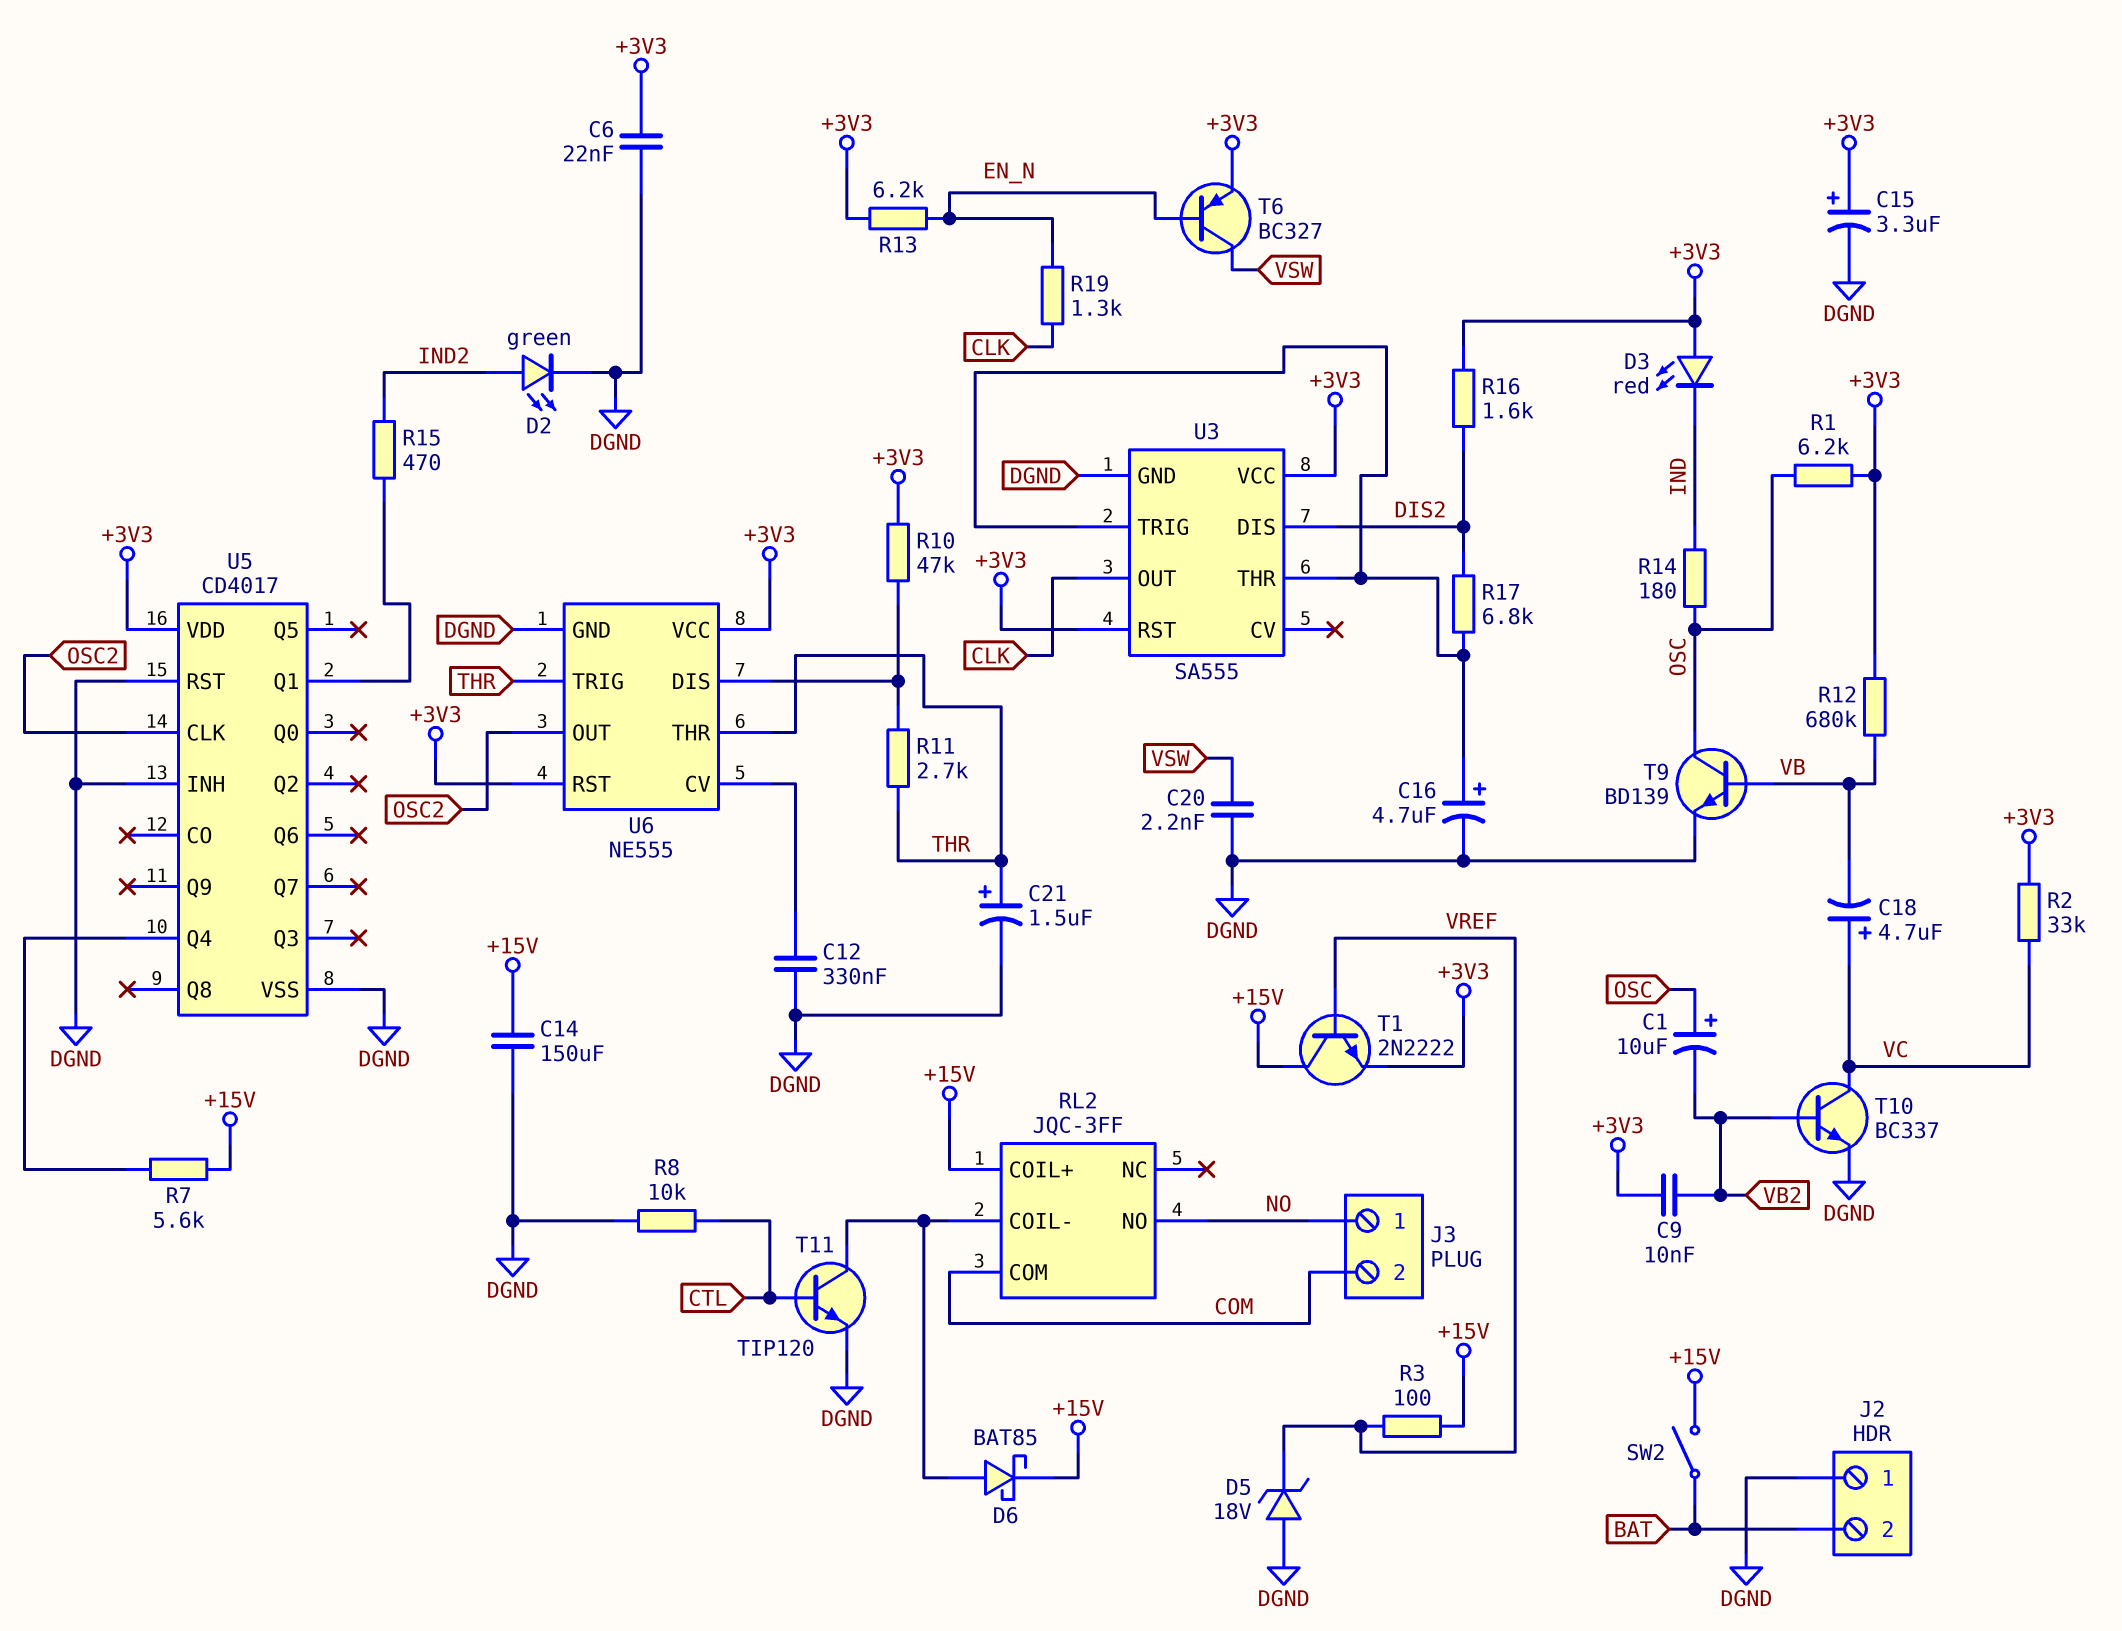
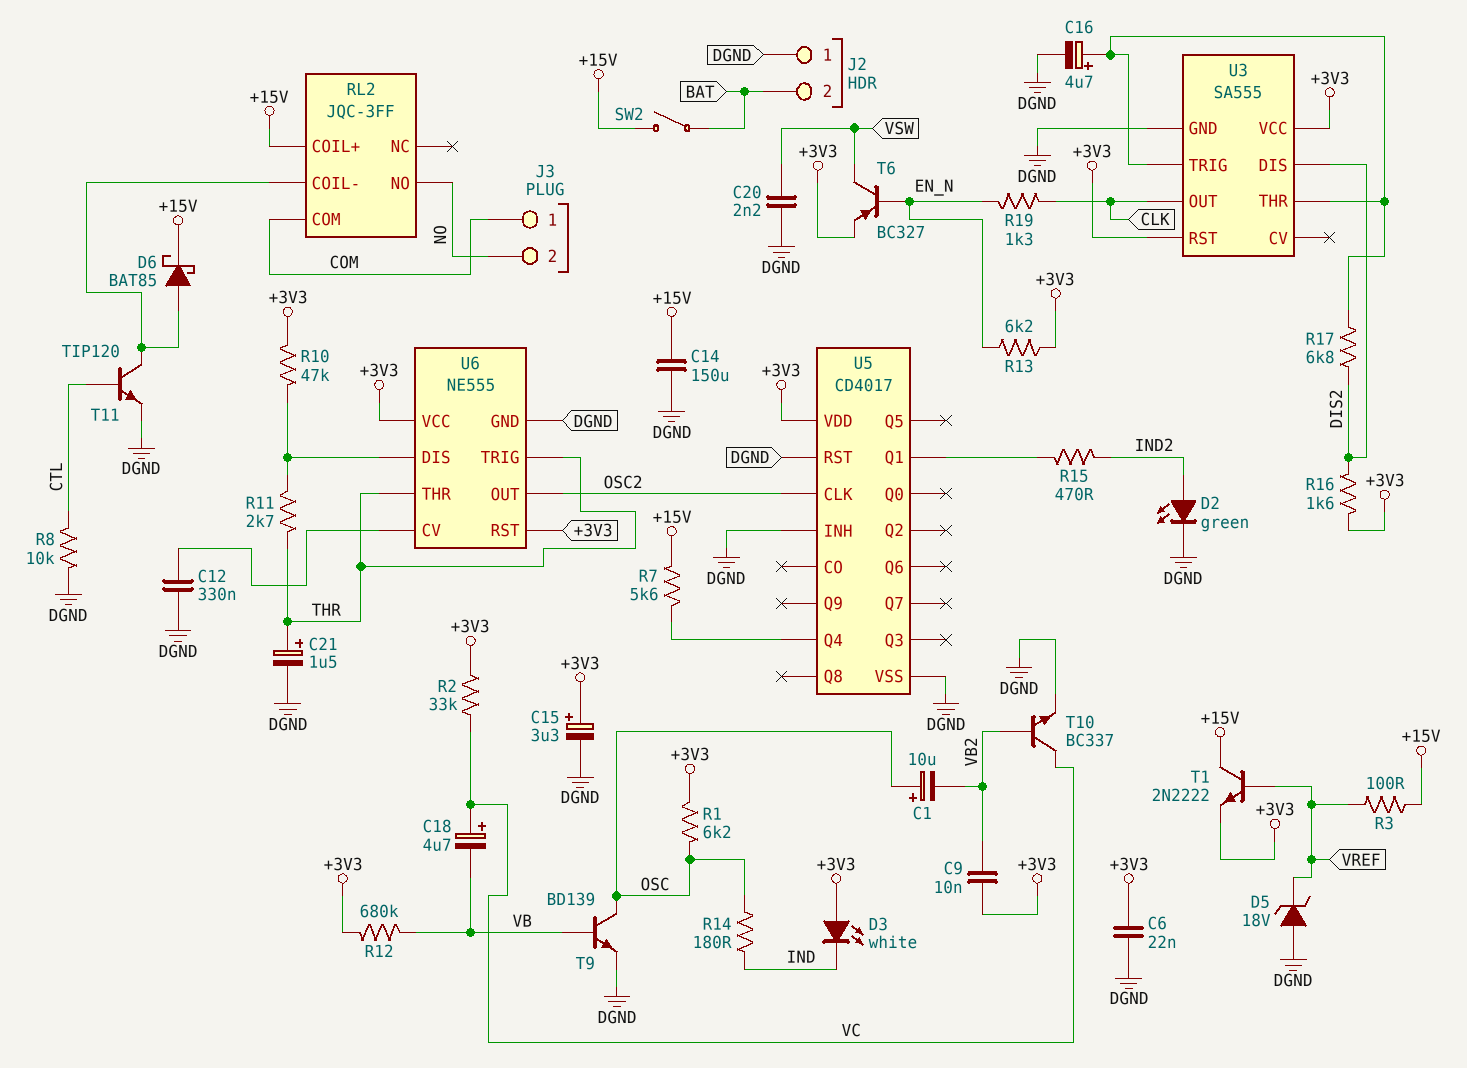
D3: LED red (A +3V3, K IND) -> LED white (A +3V3, K IND)
J3 pin 1: NO -> COM
J3 pin 2: COM -> NO

